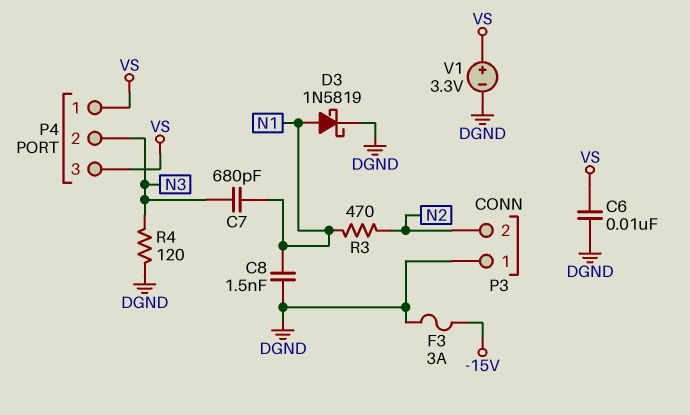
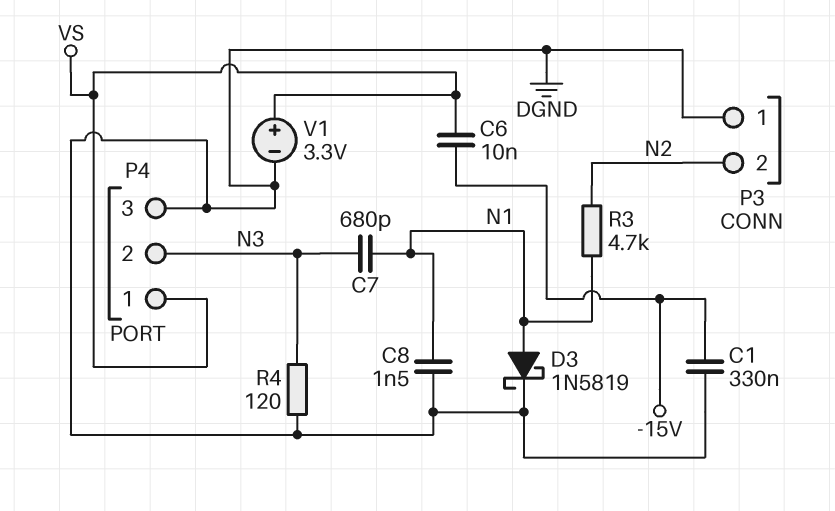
C1: none -> 330nF (-15V, DGND)
C6: 10nF (DGND, VS) -> 10nF (-15V, VS)
F3: 3A (-15V, DGND) -> none
P4 pin 3: VS -> DGND
R3: 470 (N1, N2) -> 4.7k (N1, N2)

